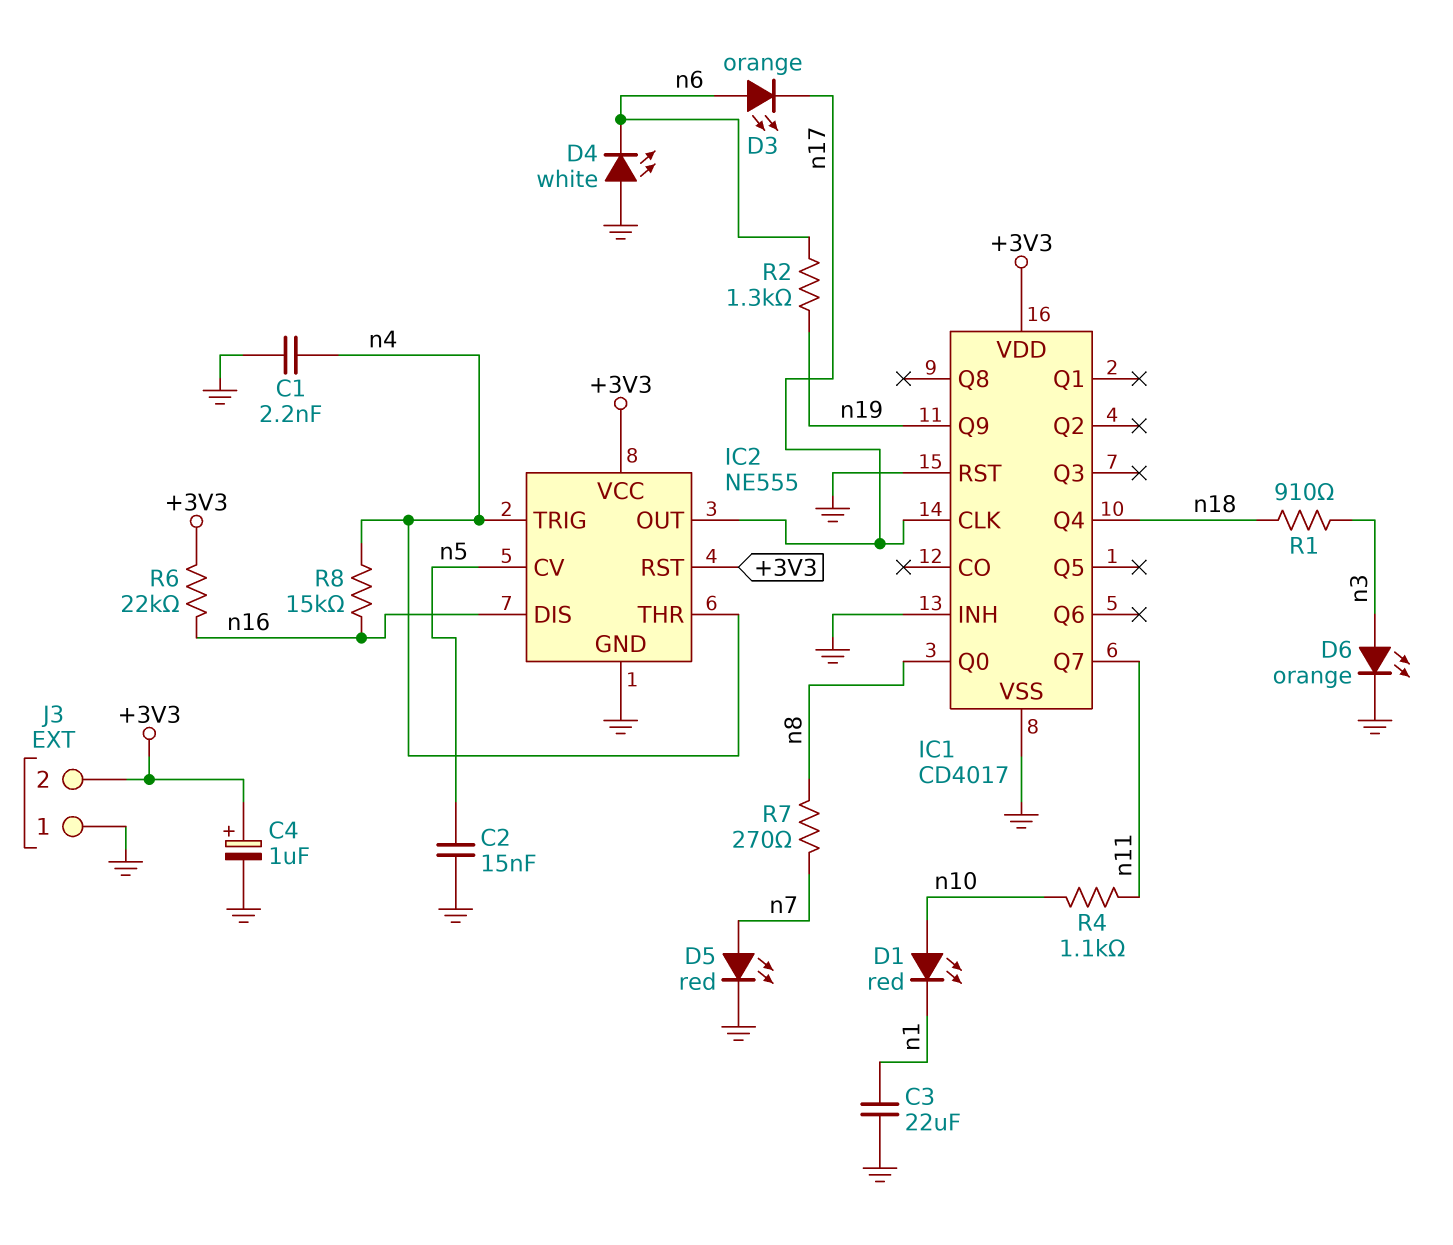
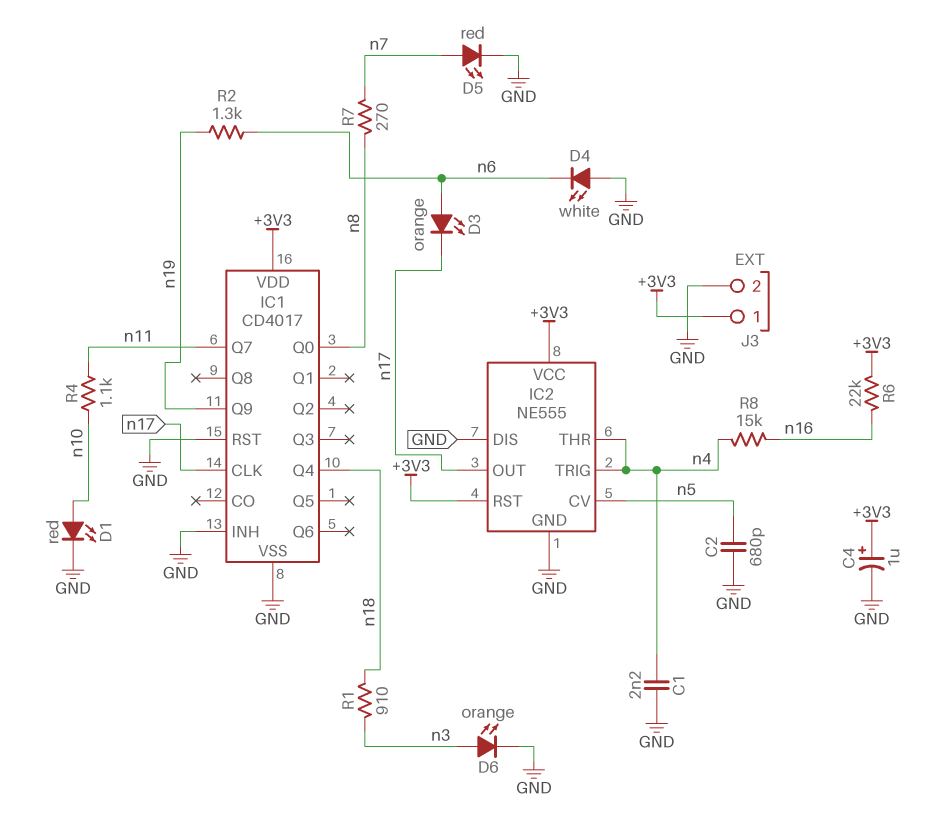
C2: 15nF (GND, n5) -> 680pF (GND, n5)
C3: 22uF (GND, n1) -> none
D1: LED red (A n10, K n1) -> LED red (A n10, K GND)
IC2 pin DIS: n16 -> GND
J3 pin 1: GND -> +3V3
J3 pin 2: +3V3 -> GND

